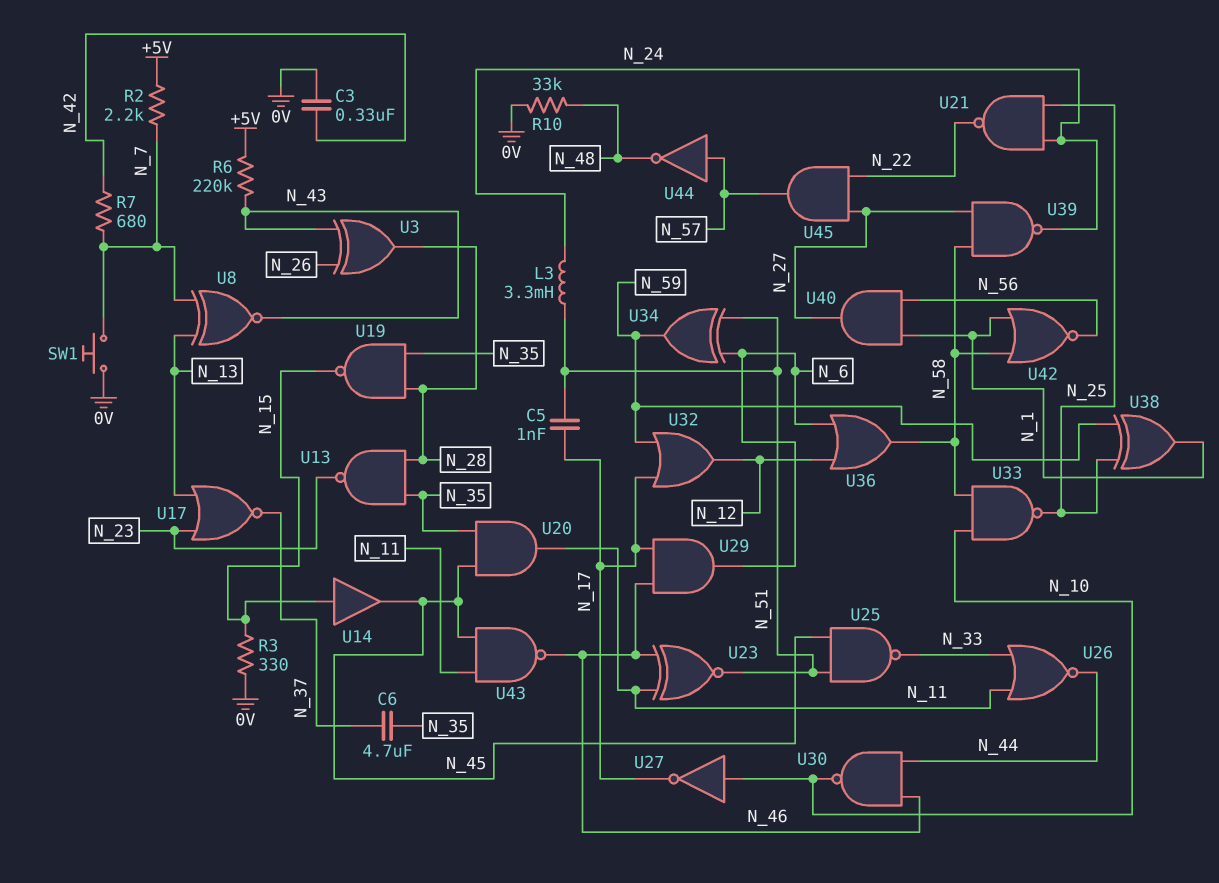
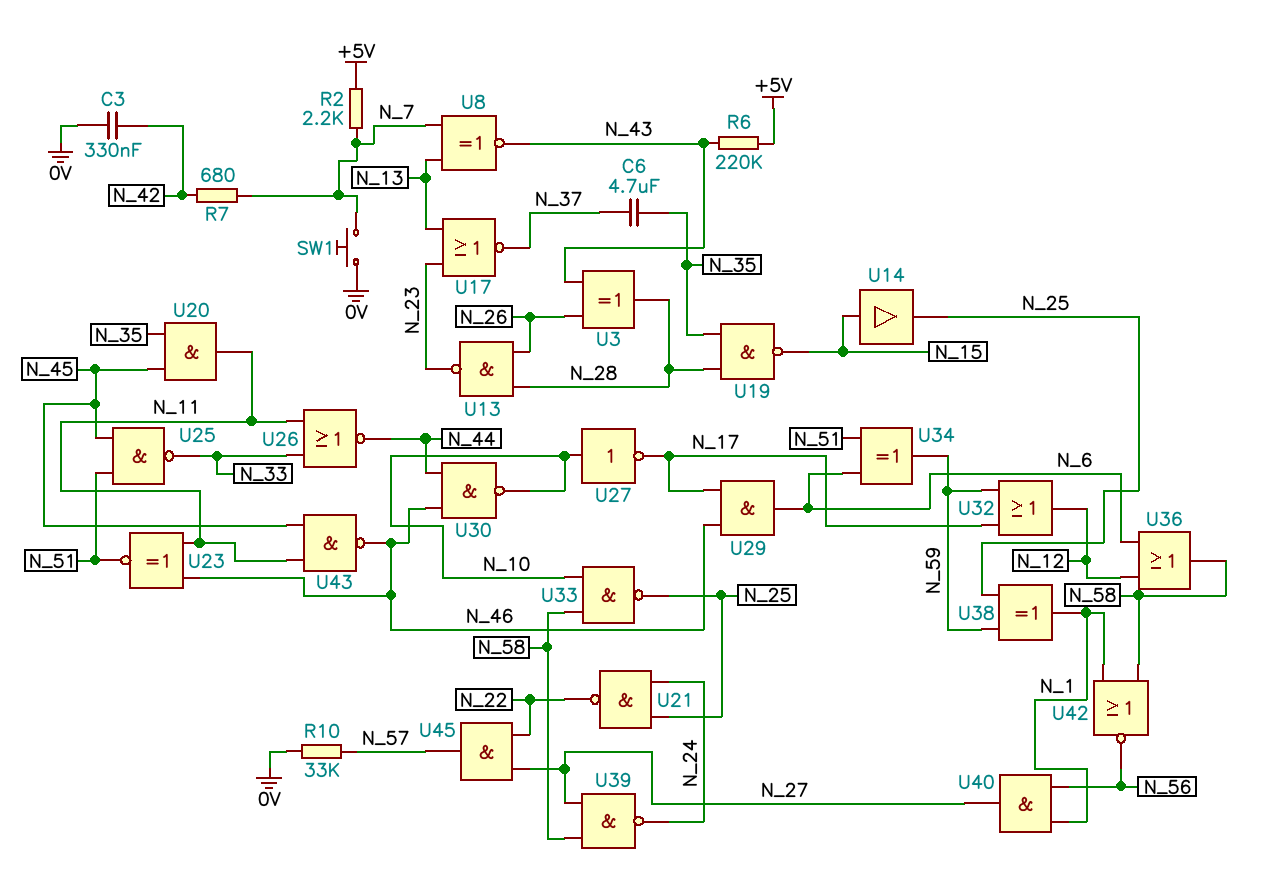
C5: 1nF (N_17, N_51) -> none
L3: 3.3mH (N_24, N_51) -> none
R3: 330 (0V, N_15) -> none
R10: 33k (0V, N_48) -> 33k (0V, N_57)
U13: NAND (in N_28, in N_35, out N_23) -> NAND (in N_26, in N_28, out N_23)
U14: buffer (in N_15, out N_45) -> buffer (in N_15, out N_25)
U44: NOT (in N_57, out N_48) -> none

